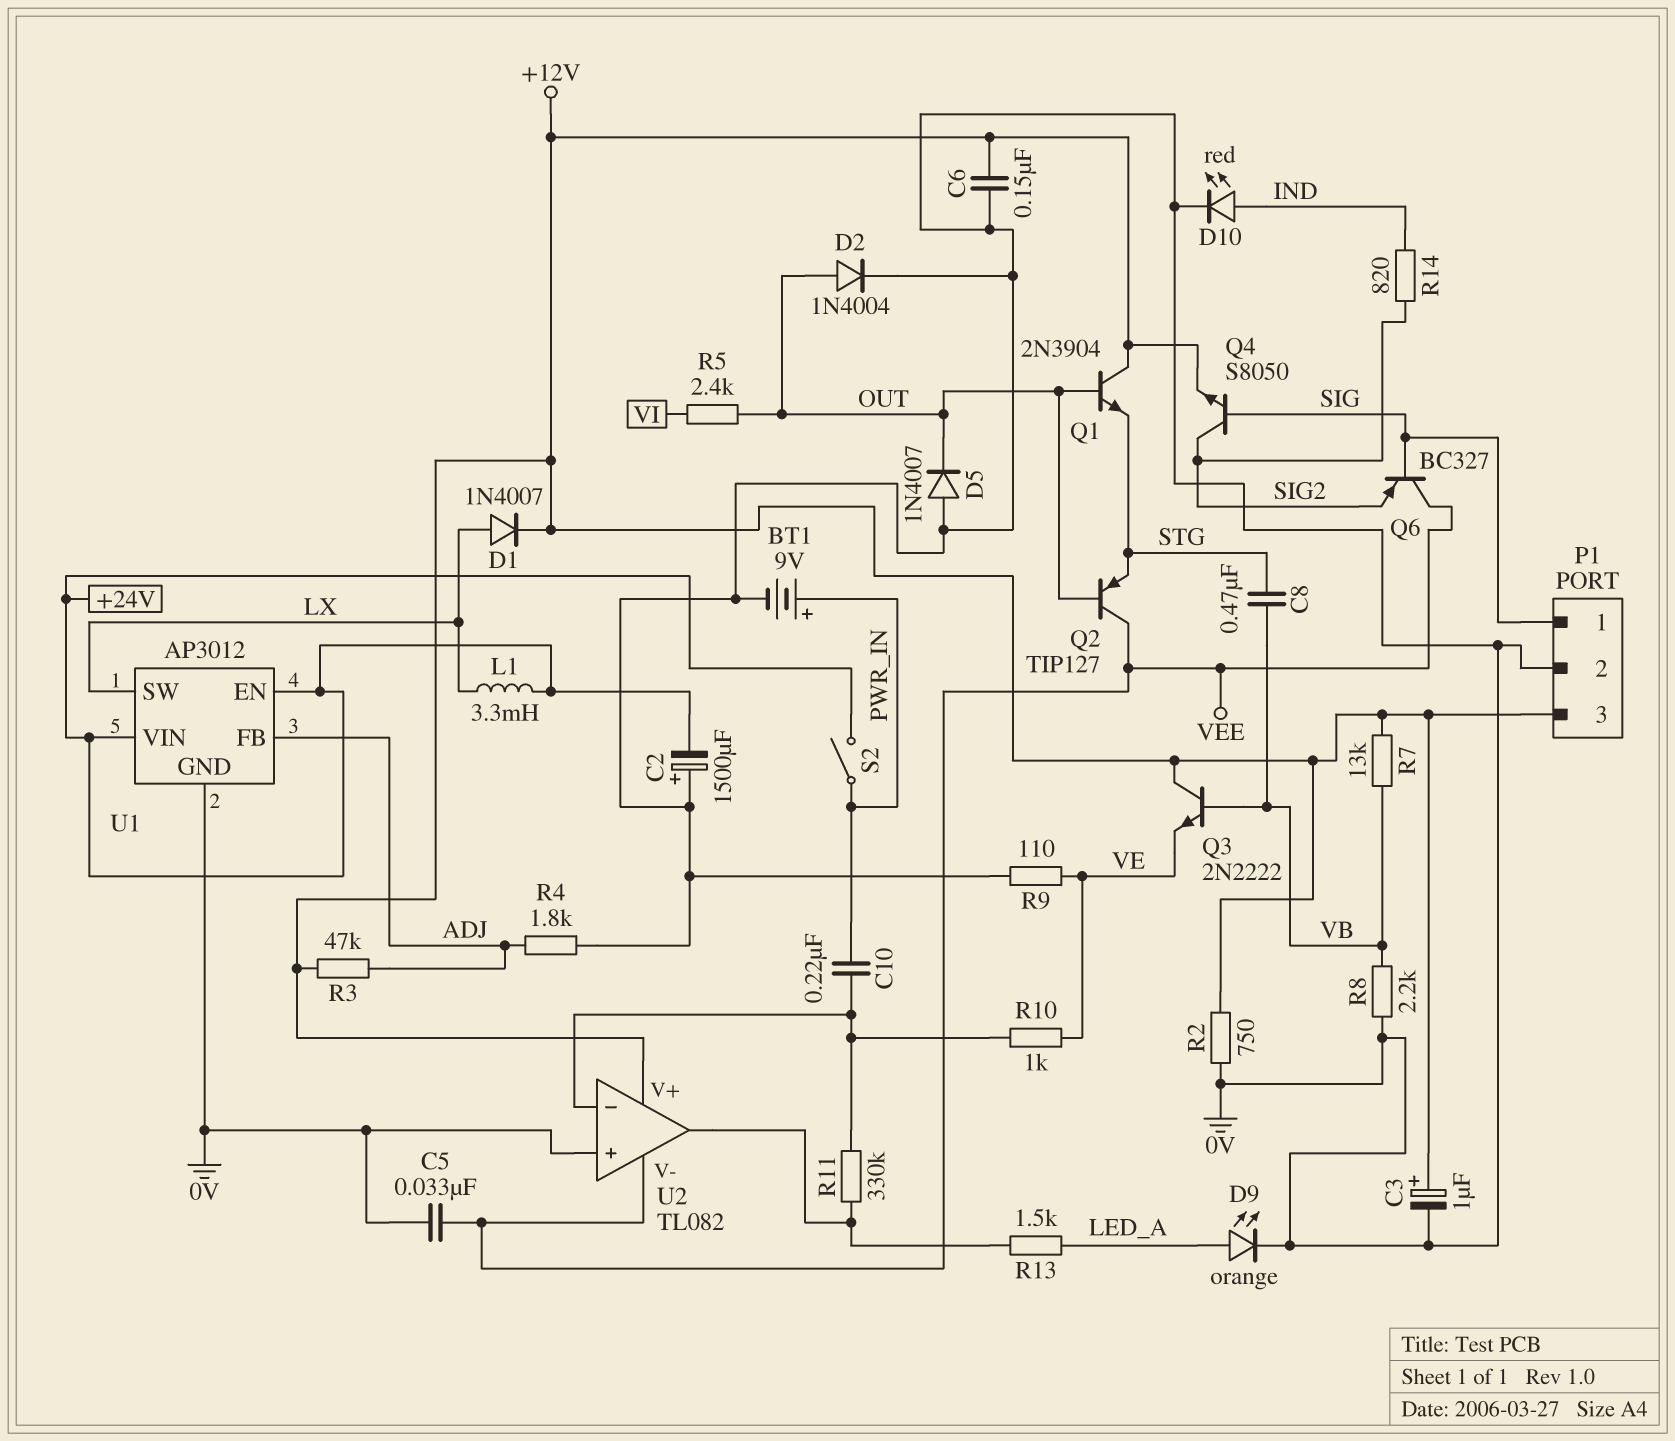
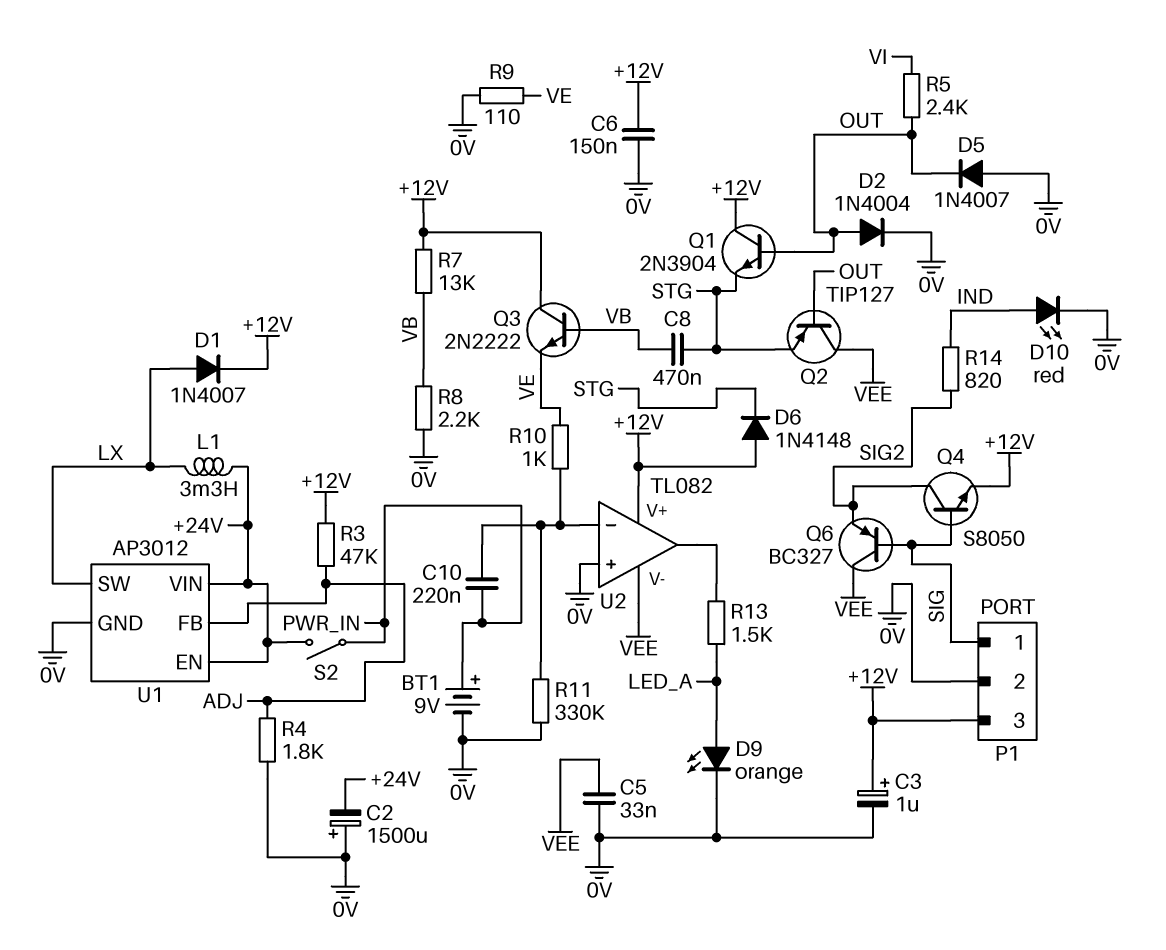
D6: none -> diode 1N4148 (A +12V, K STG)
R2: 750 (+12V, 0V) -> none
R11: 330k (U2/in-, U2/out) -> 330k (0V, U2/in-)

